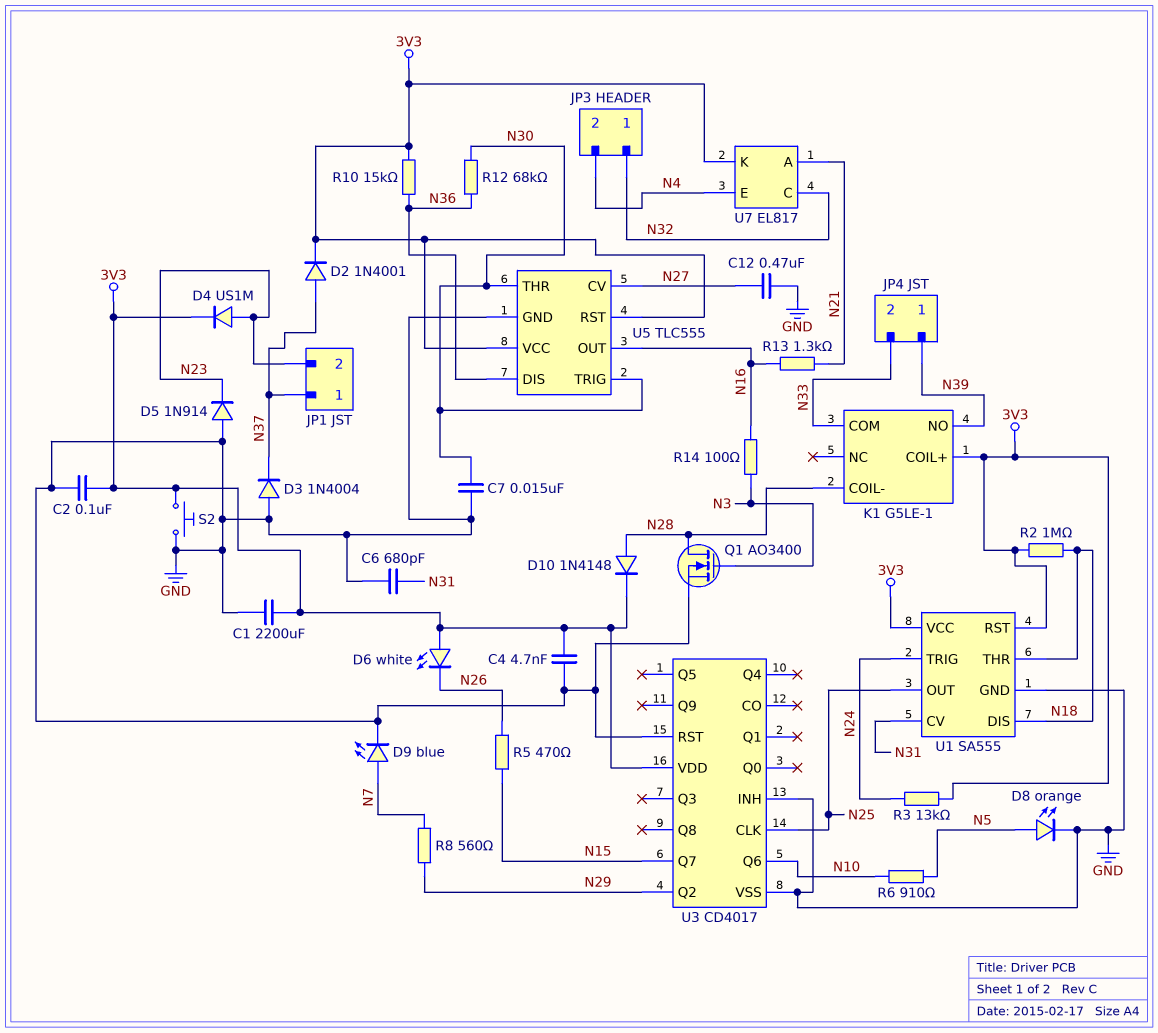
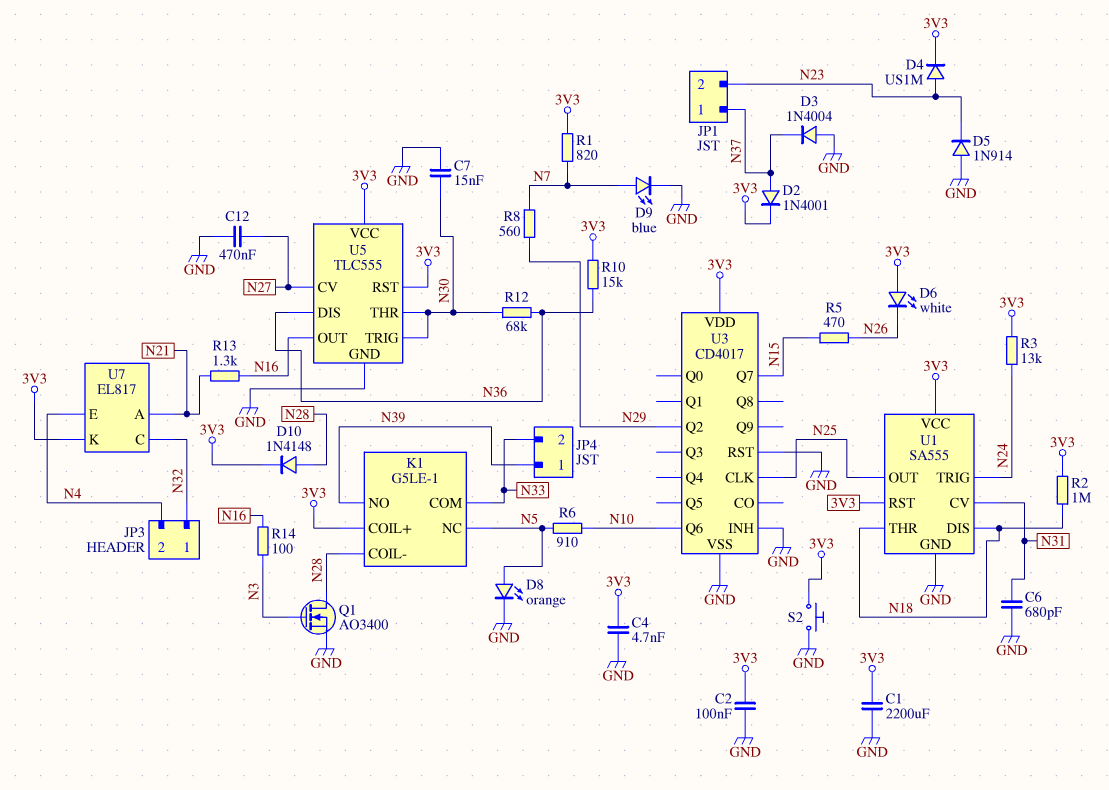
K1 pin NC: none -> N5
R1: none -> 820 (3V3, N7)

